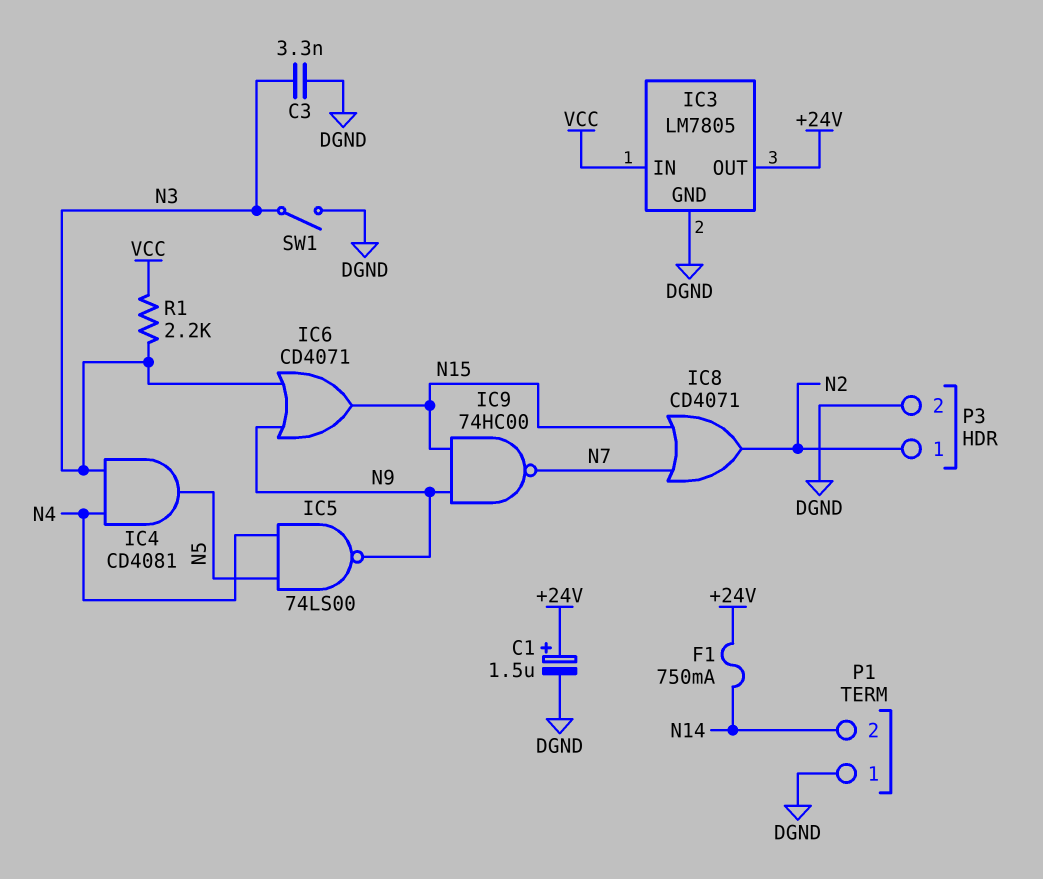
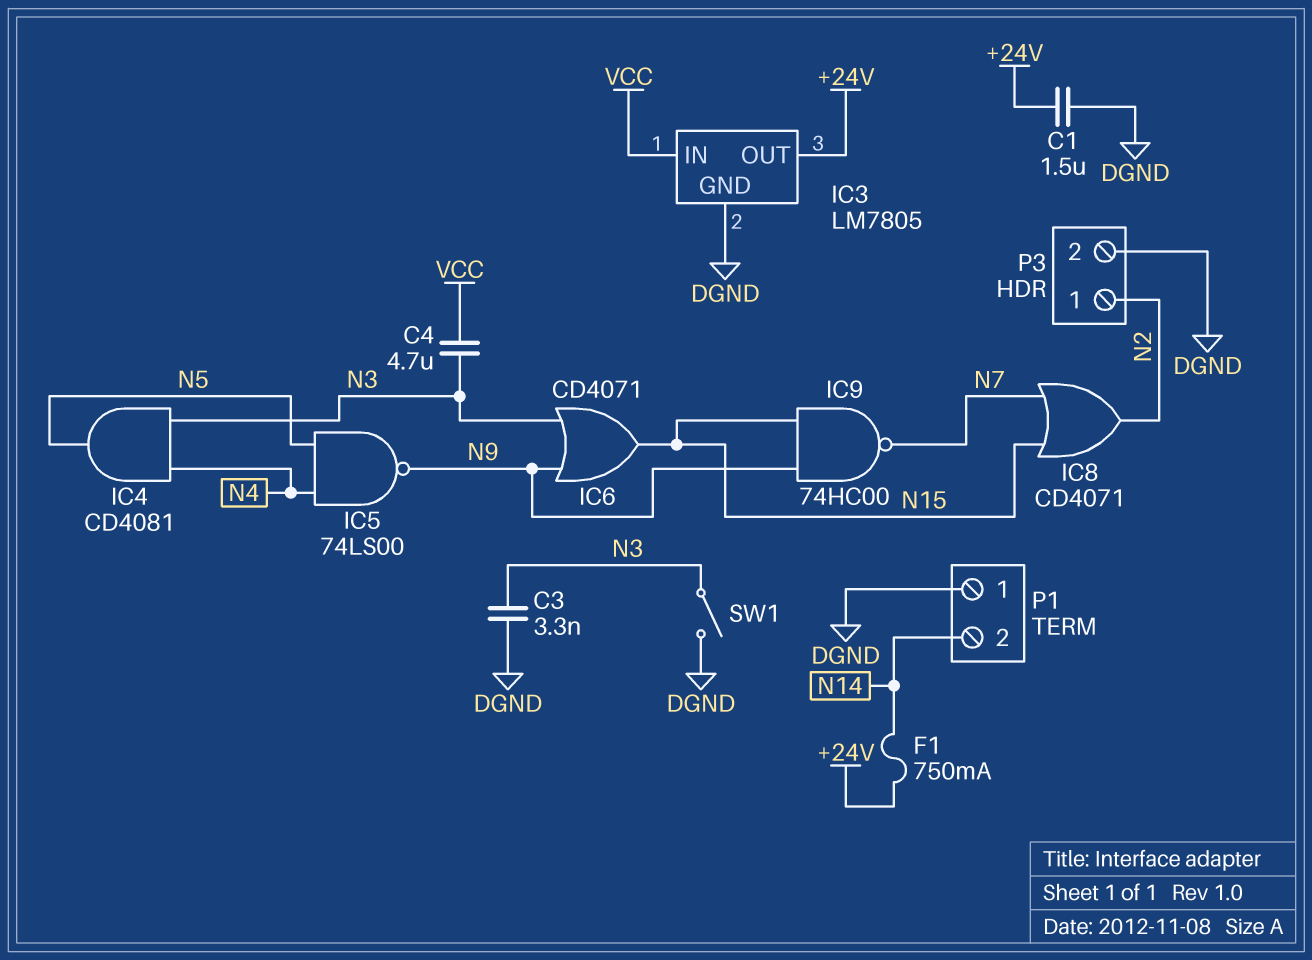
C1: 1.5uF (plus +24V, minus DGND) -> 1.5uF (+24V, DGND)
C4: none -> 4.7uF (N3, VCC)
R1: 2.2k (N3, VCC) -> none

